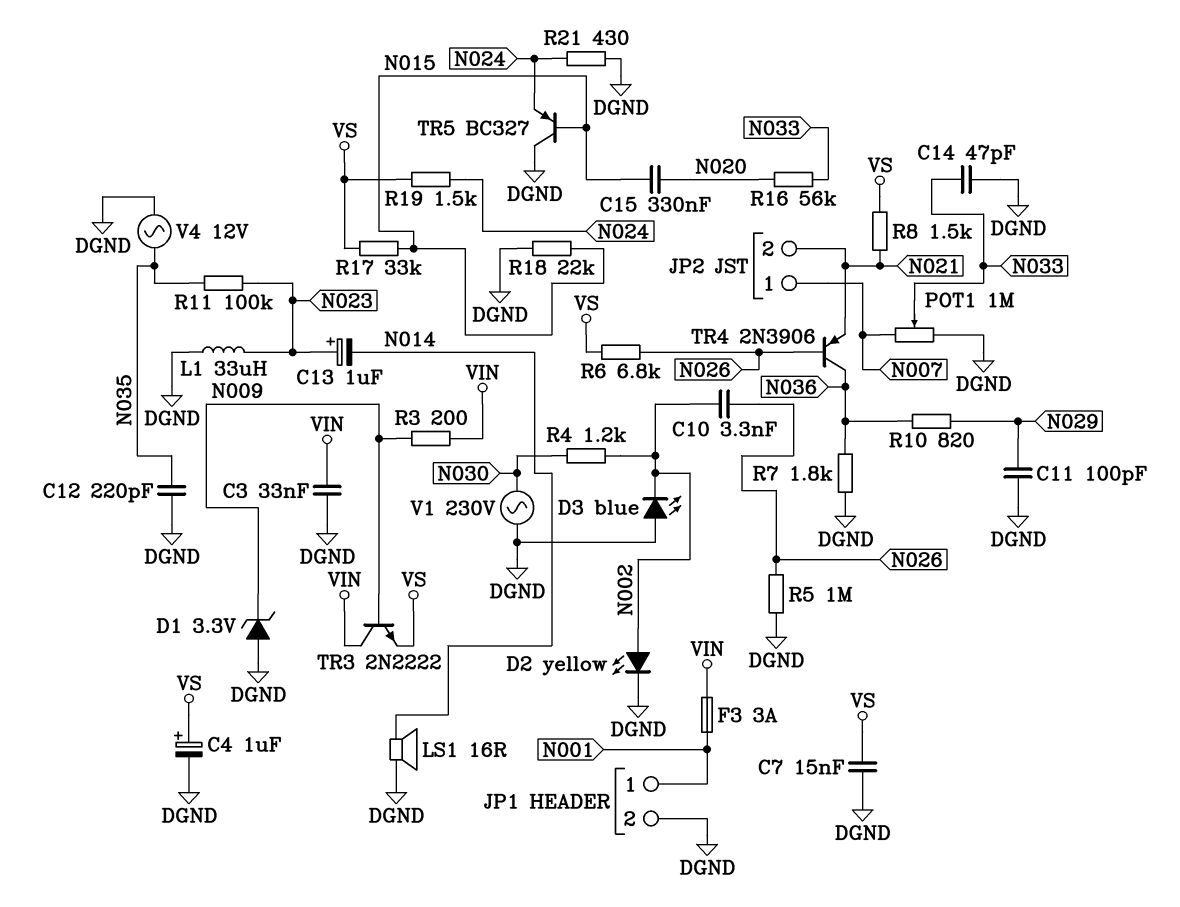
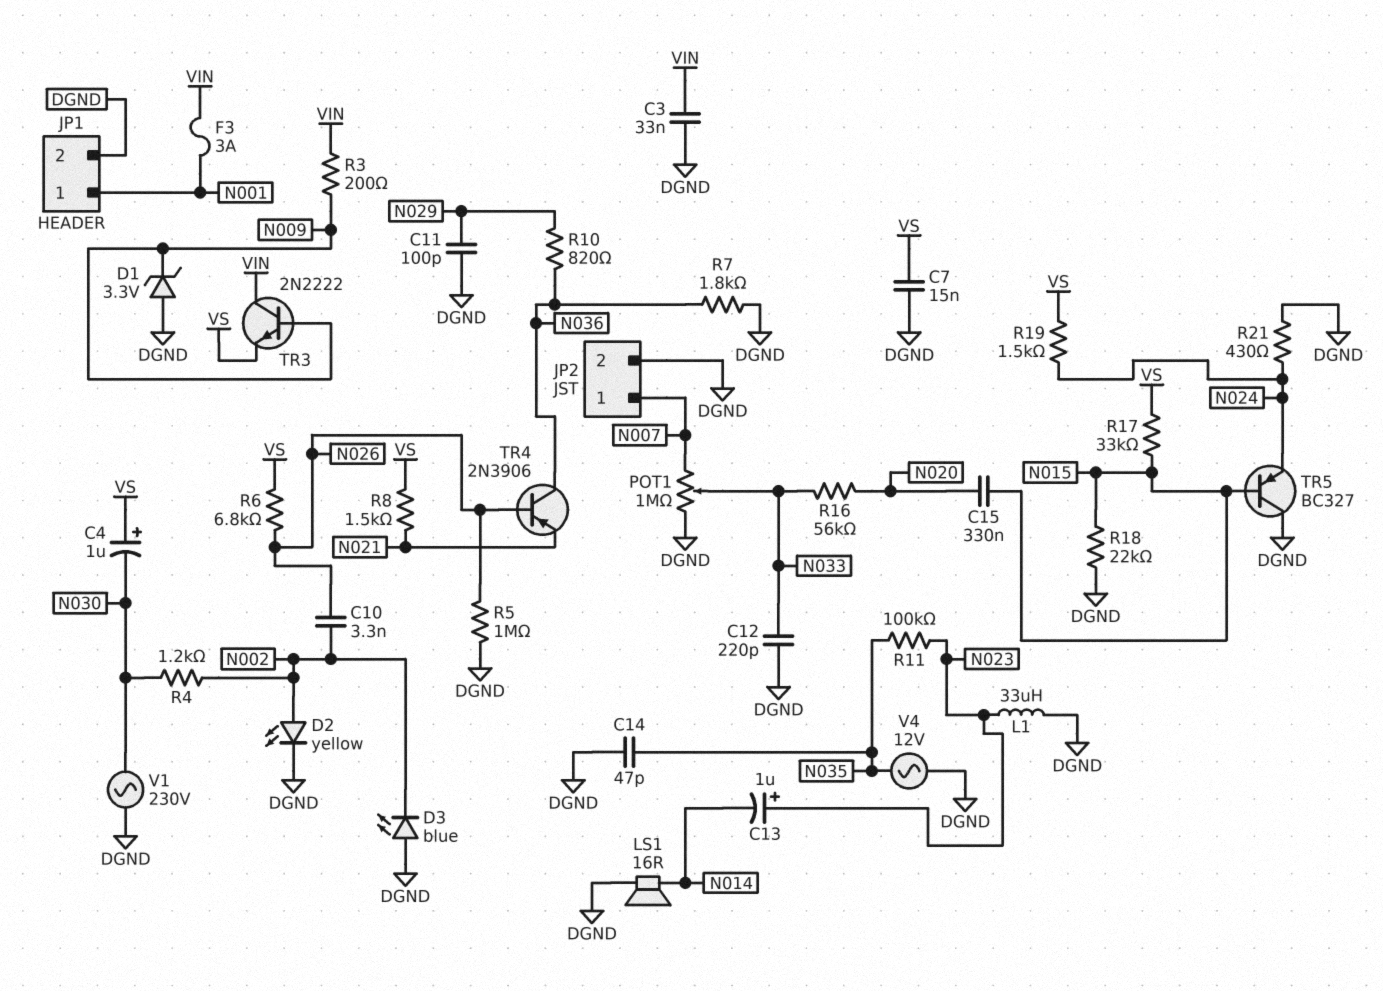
C4: 1uF (plus VS, minus DGND) -> 1uF (plus VS, minus N030)
C12: 220pF (DGND, N035) -> 220pF (DGND, N033)
C14: 47pF (DGND, N033) -> 47pF (DGND, N035)
JP2 pin 2: N021 -> DGND

